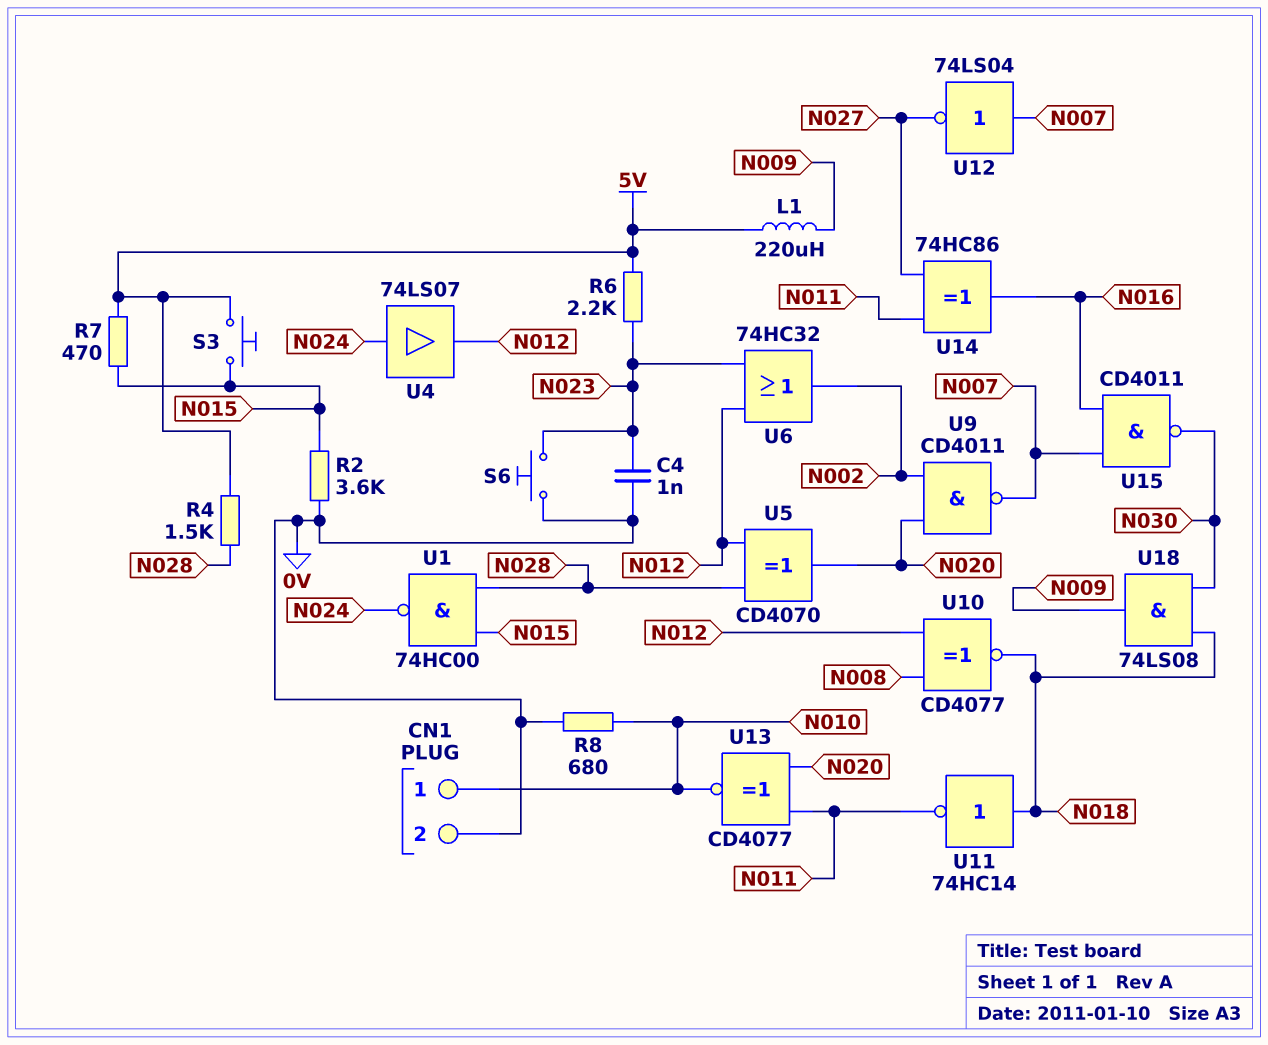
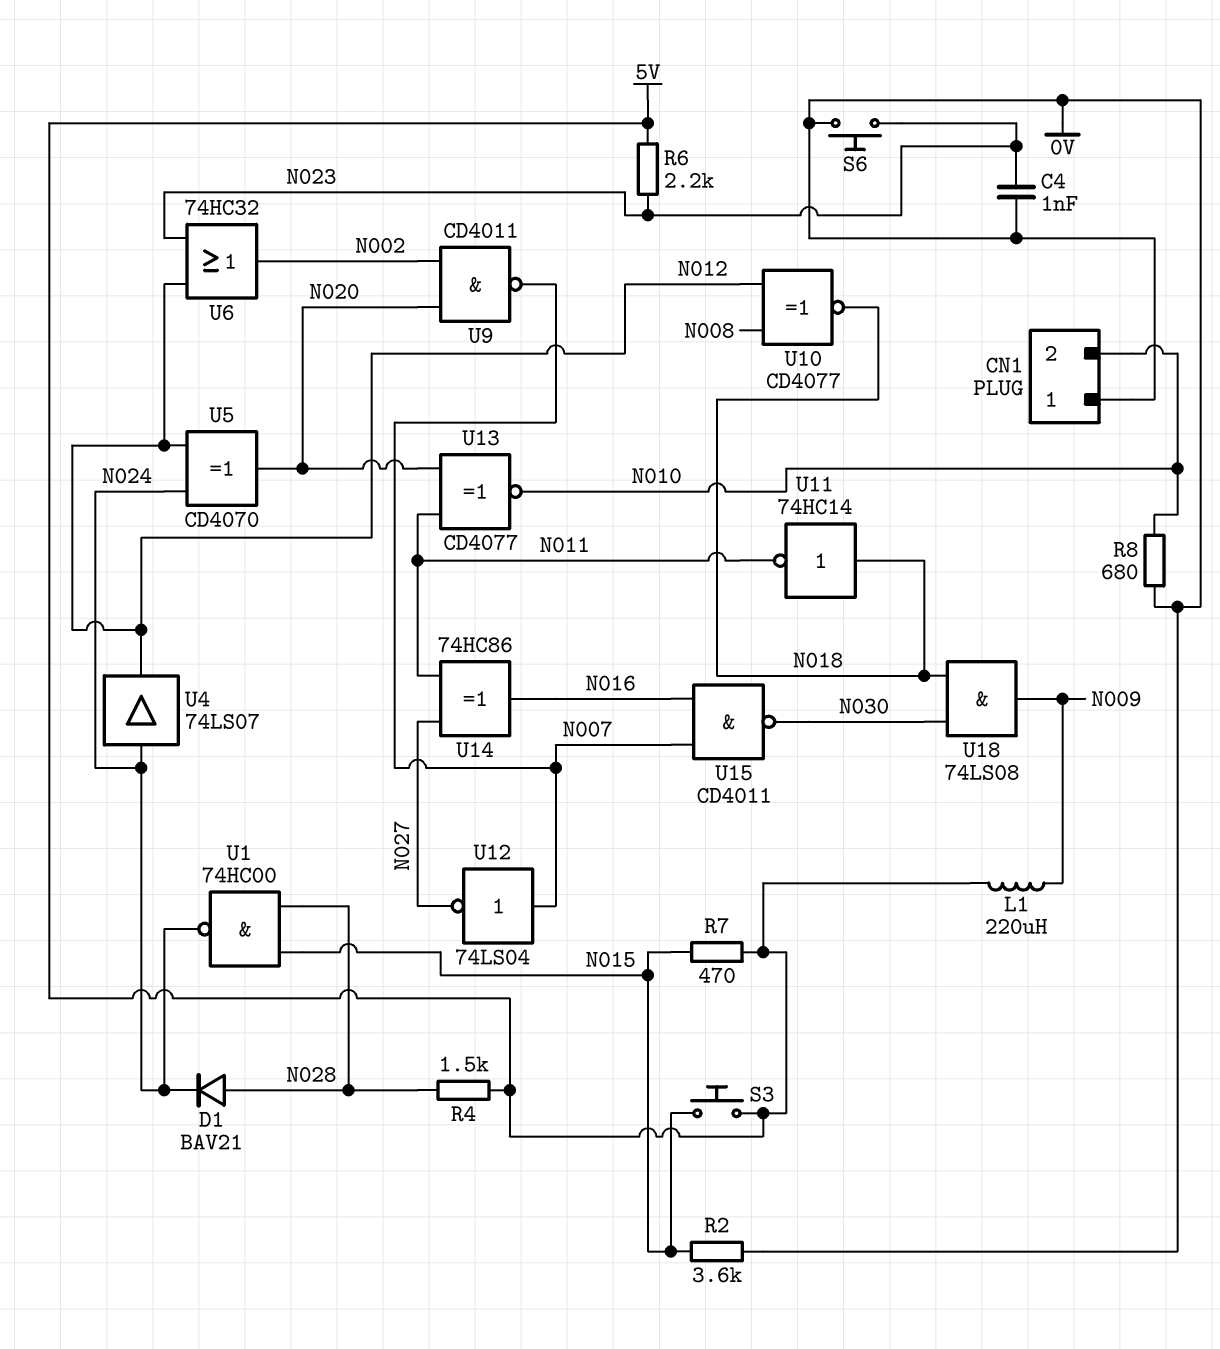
CN1 pin 1: N010 -> 0V
CN1 pin 2: 0V -> N010
D1: none -> diode BAV21 (A N028, K N024)
U5: XOR CD4070 (in N012, in N028, out N020) -> XOR CD4070 (in N012, in N024, out N020)

